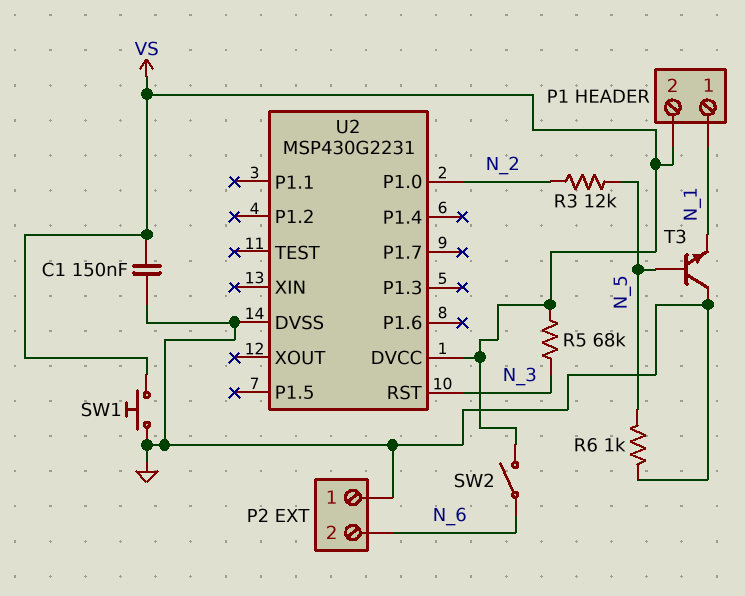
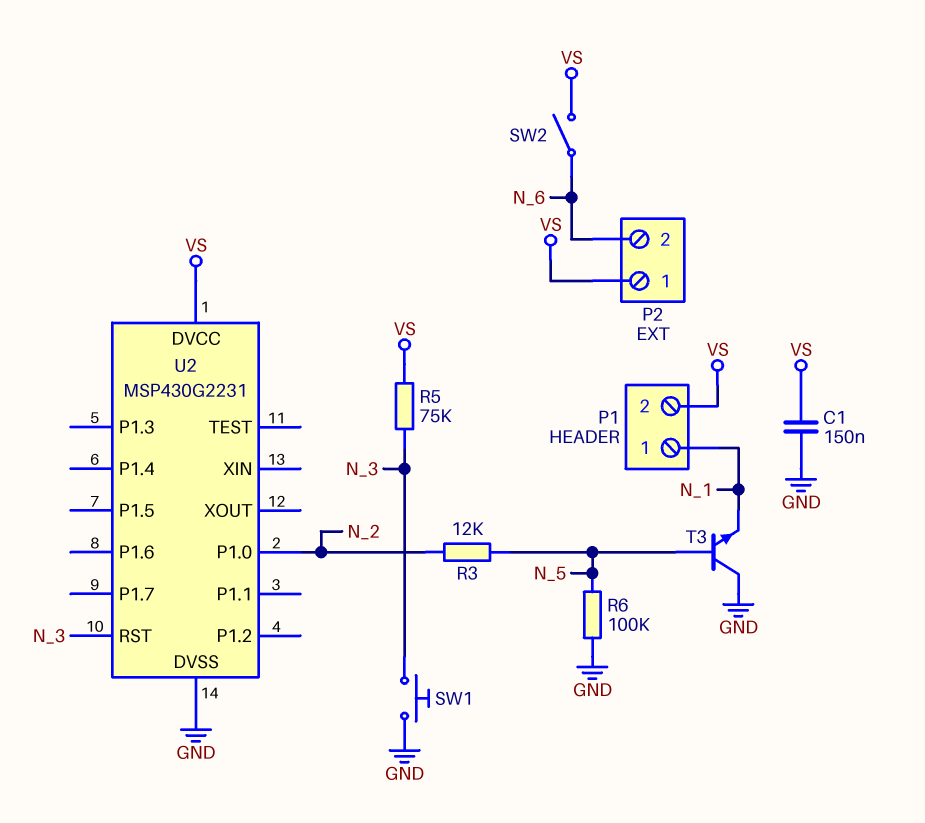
P2 pin 1: GND -> VS
R5: 68k (N_3, VS) -> 75k (N_3, VS)
R6: 1k (GND, N_5) -> 100k (GND, N_5)
SW1: button (GND, VS) -> button (GND, N_3)

